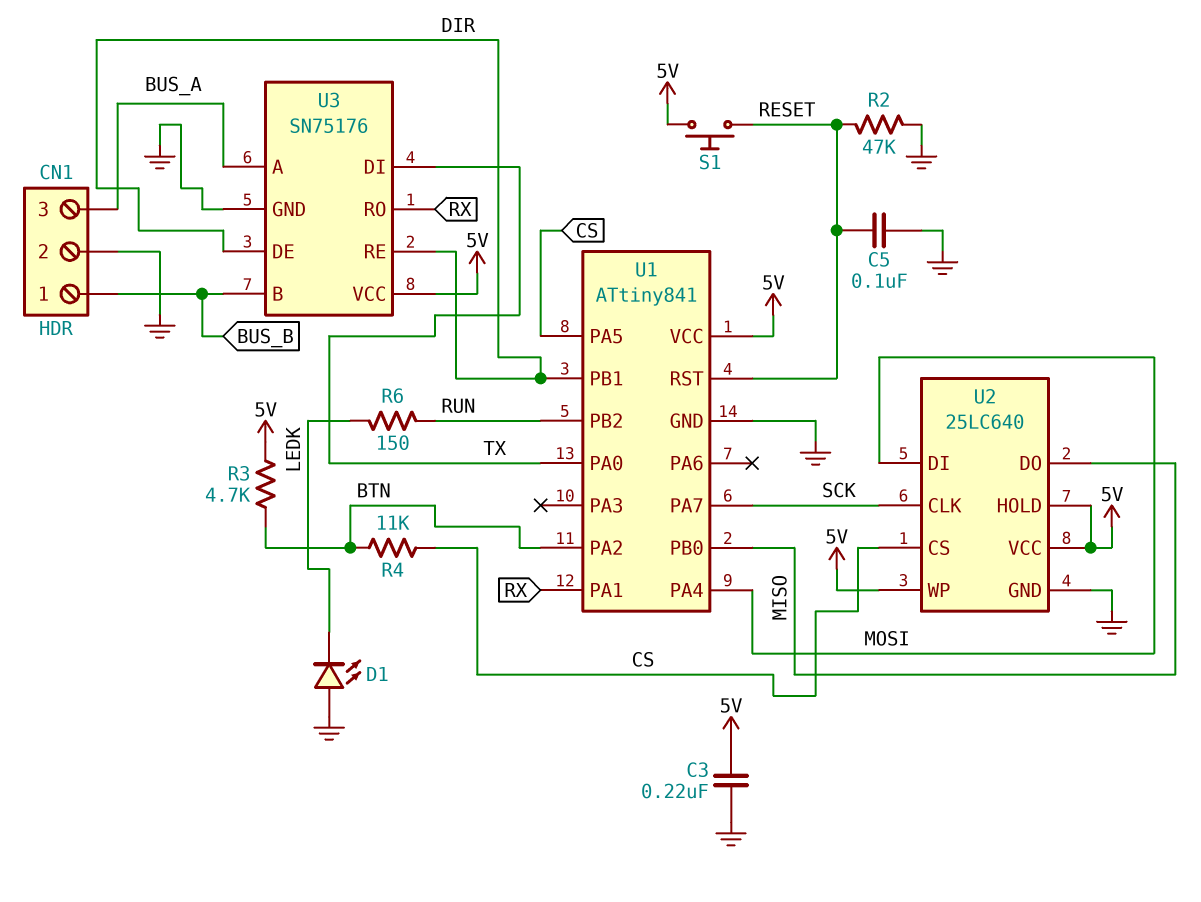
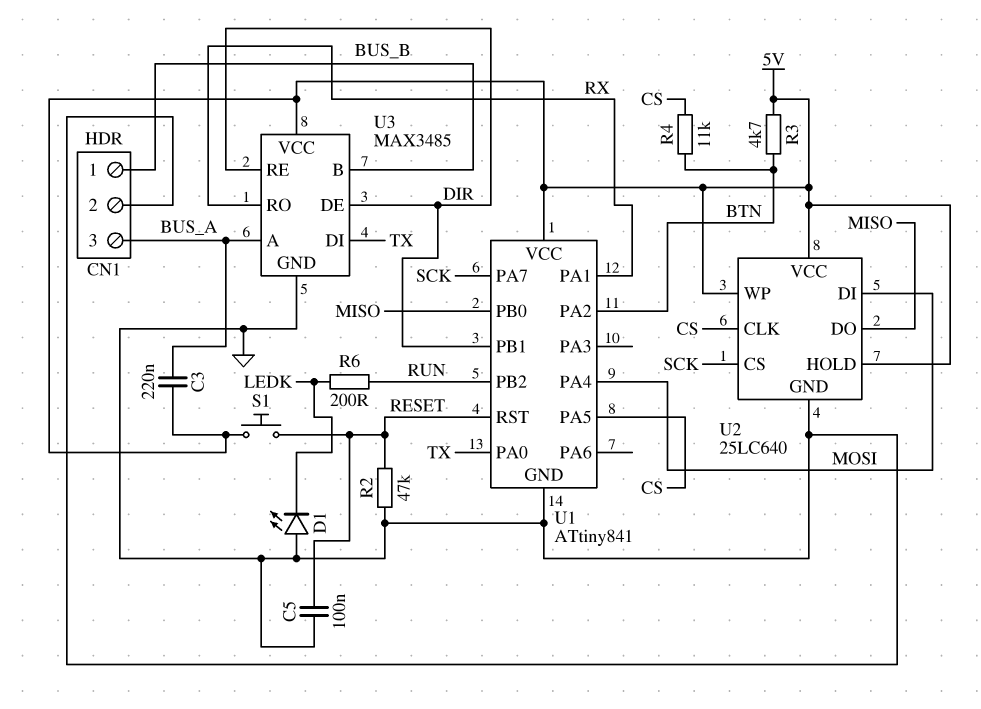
C3: 220nF (5V, GND) -> 220nF (5V, BUS_A)
R6: 150 (LEDK, RUN) -> 200 (LEDK, RUN)
U2 pin CLK: SCK -> CS
U2 pin CS: CS -> SCK
U3: SN75176 -> MAX3485

